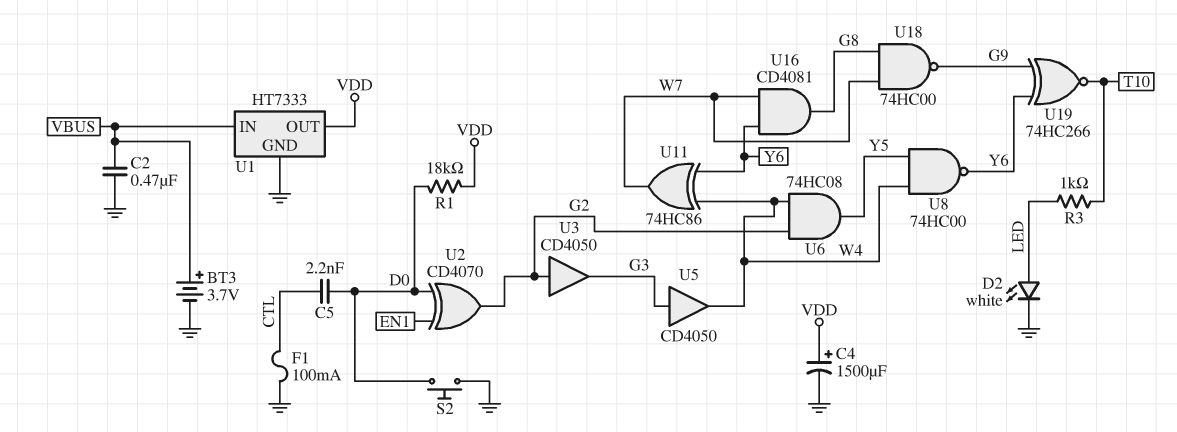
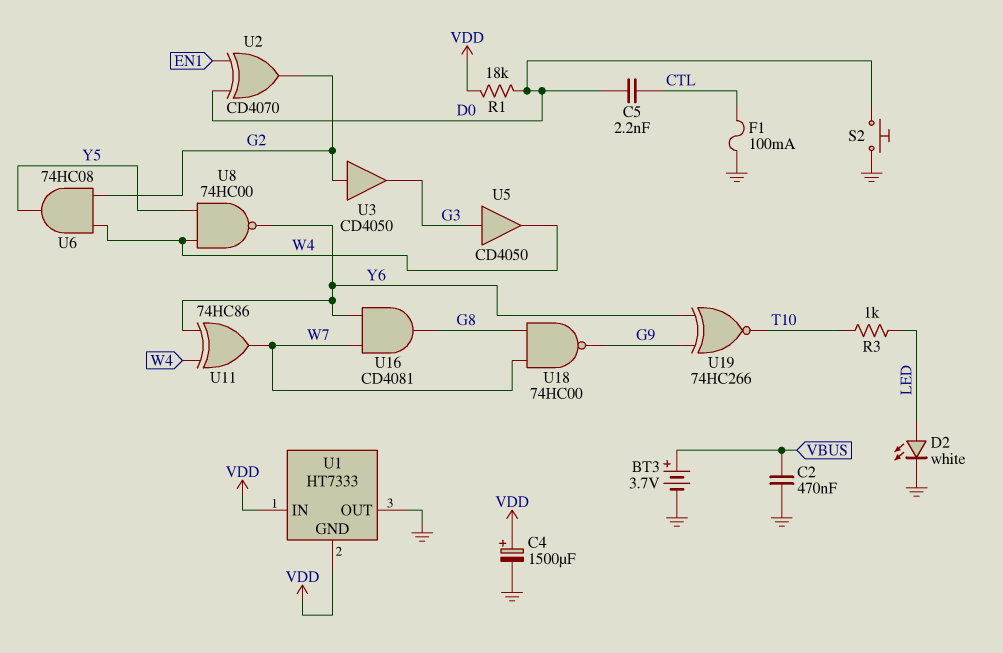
U1 pin GND: GND -> VDD
U1 pin IN: VBUS -> VDD
U1 pin OUT: VDD -> GND

